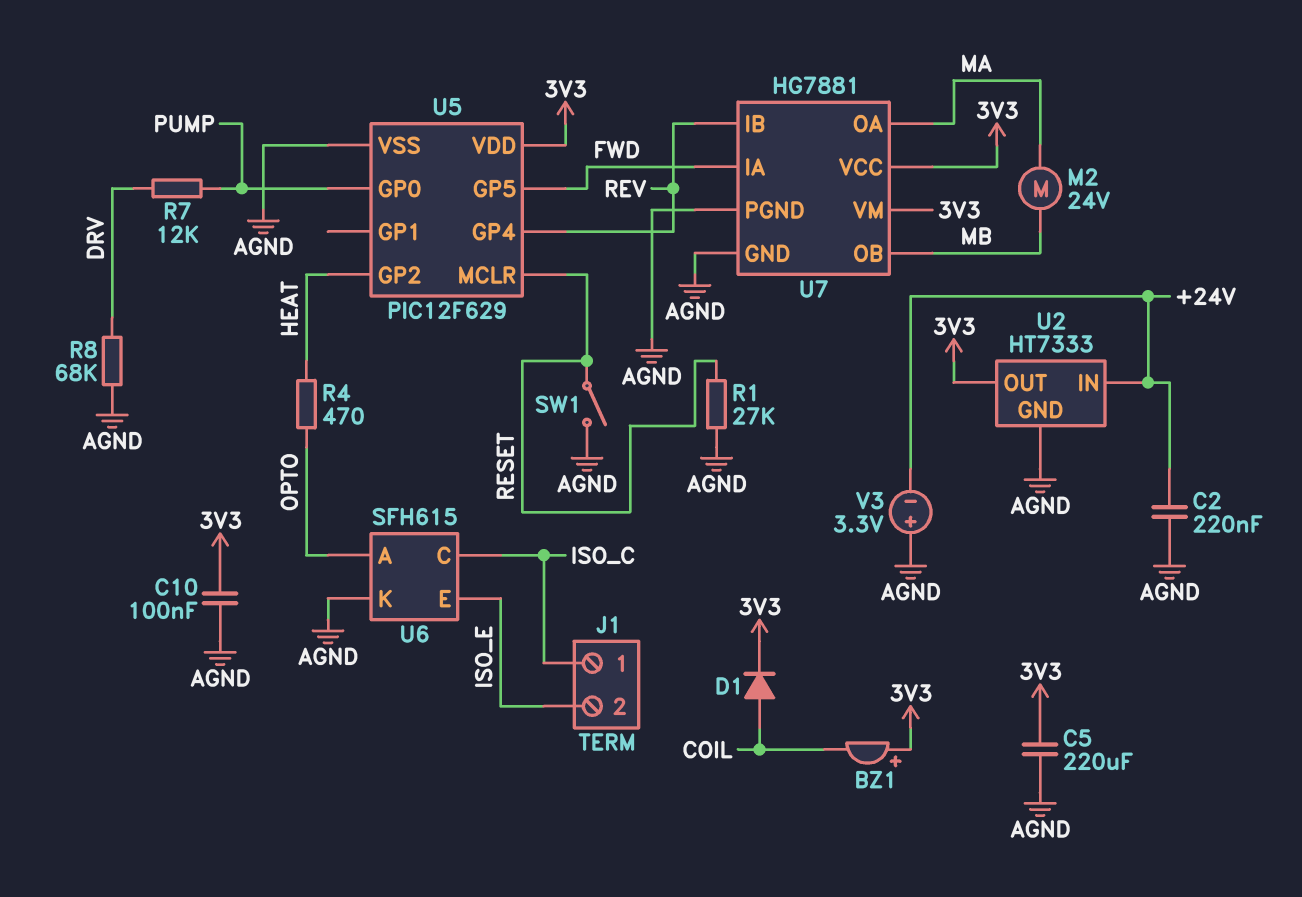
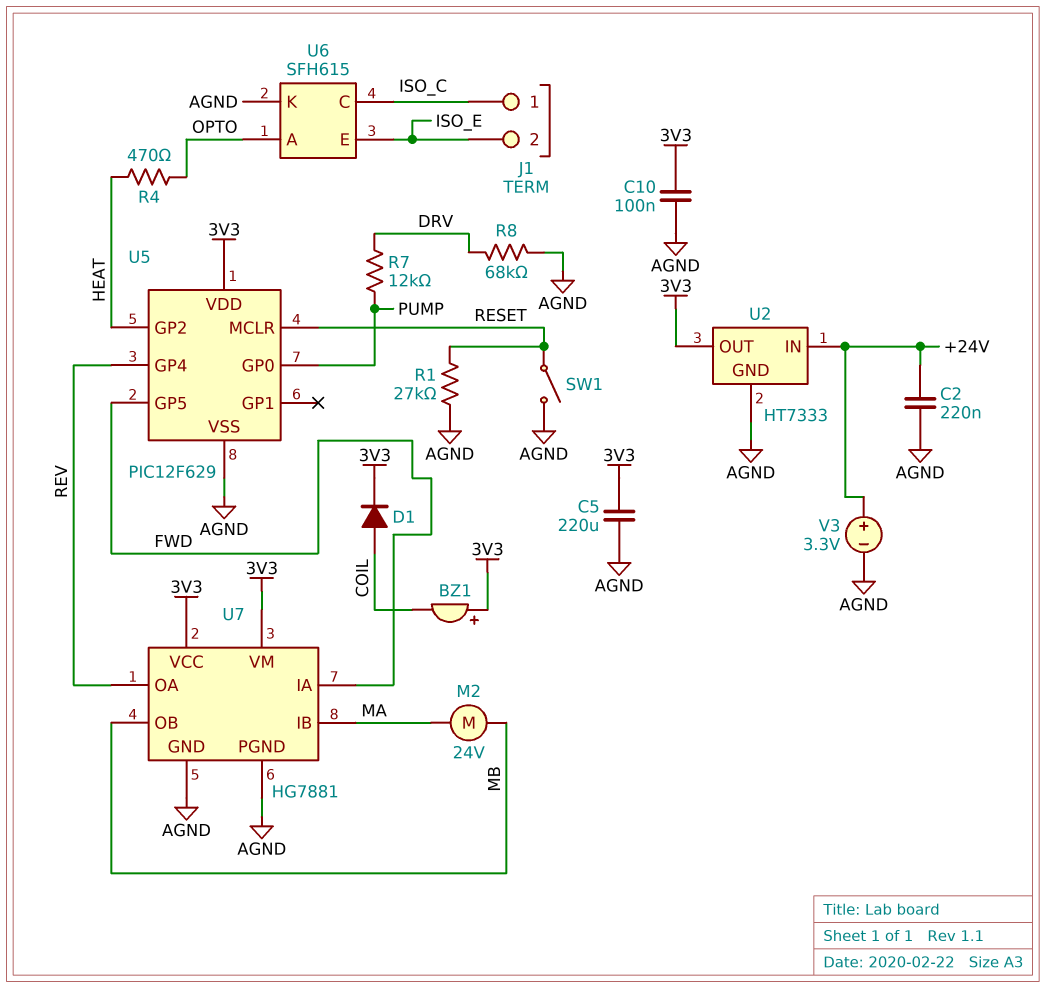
U7 pin IB: REV -> MA
U7 pin OA: MA -> REV
V3: 3.3V (plus AGND, minus +24V) -> 3.3V (plus +24V, minus AGND)

